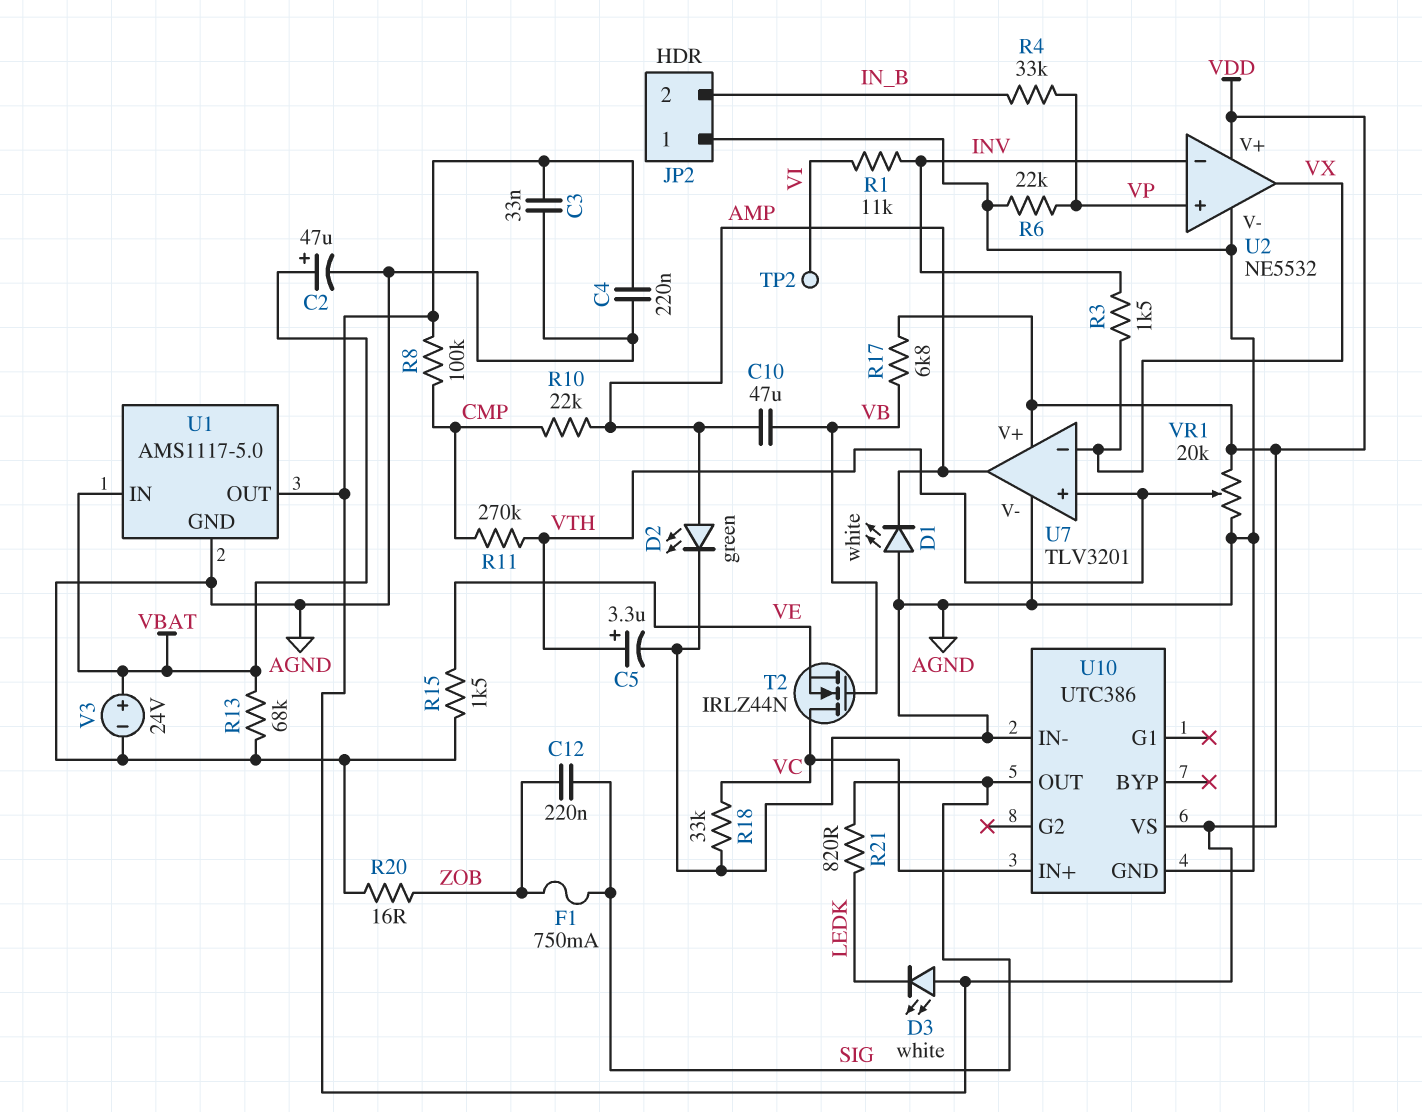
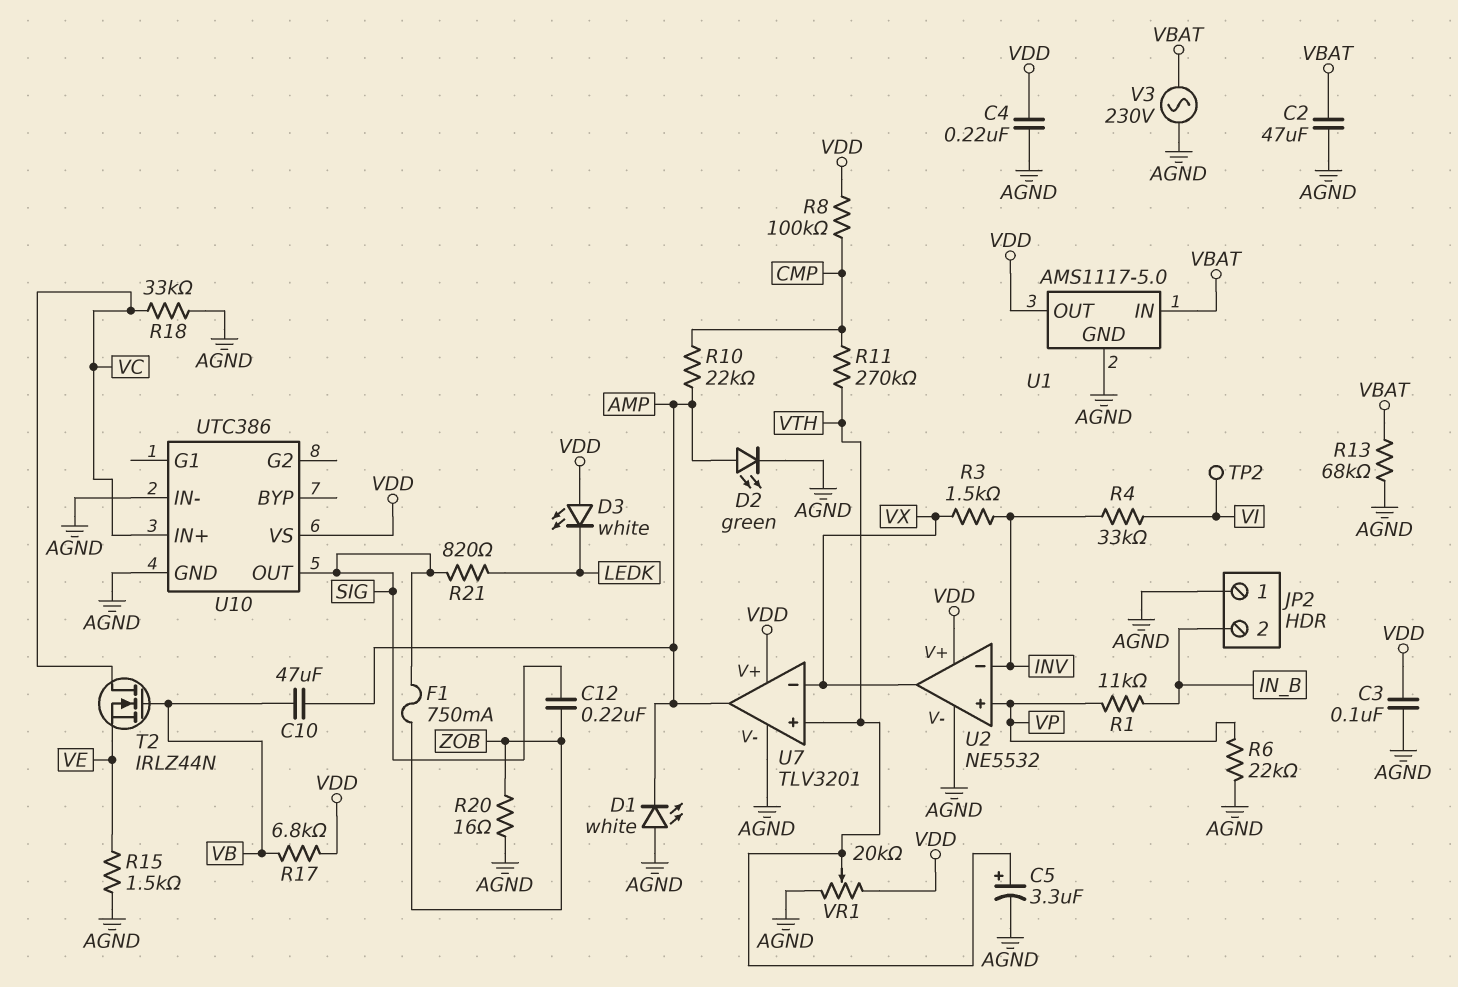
C2: 47uF (plus VBAT, minus AGND) -> 47uF (AGND, VBAT)
C3: 33nF (AGND, VDD) -> 100nF (AGND, VDD)
R1: 11k (INV, VI) -> 11k (IN_B, VP)
R4: 33k (IN_B, VP) -> 33k (INV, VI)
V3: 24V (plus VBAT, minus AGND) -> AC 230V (AGND, VBAT)

